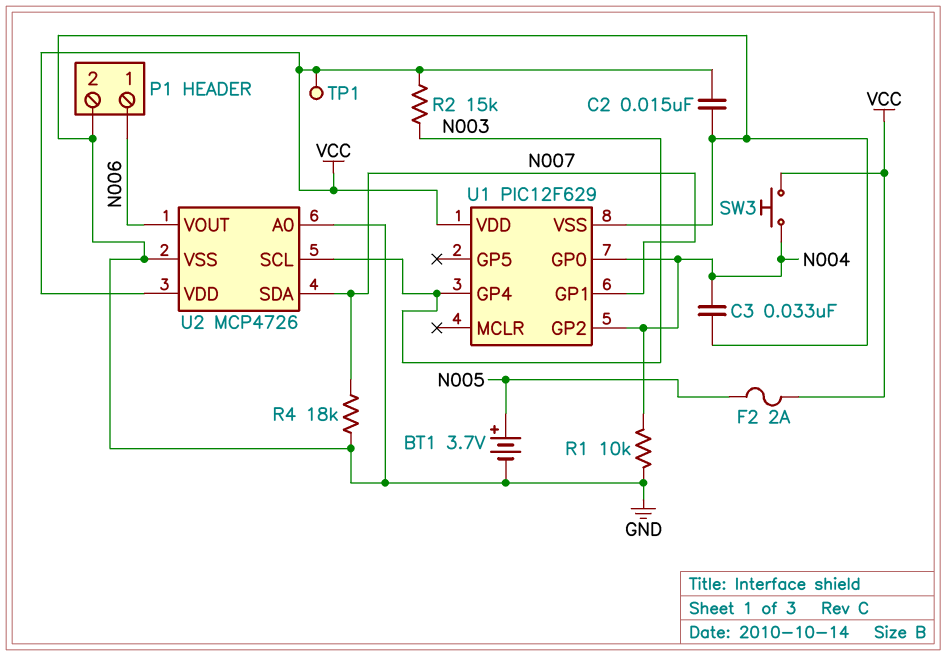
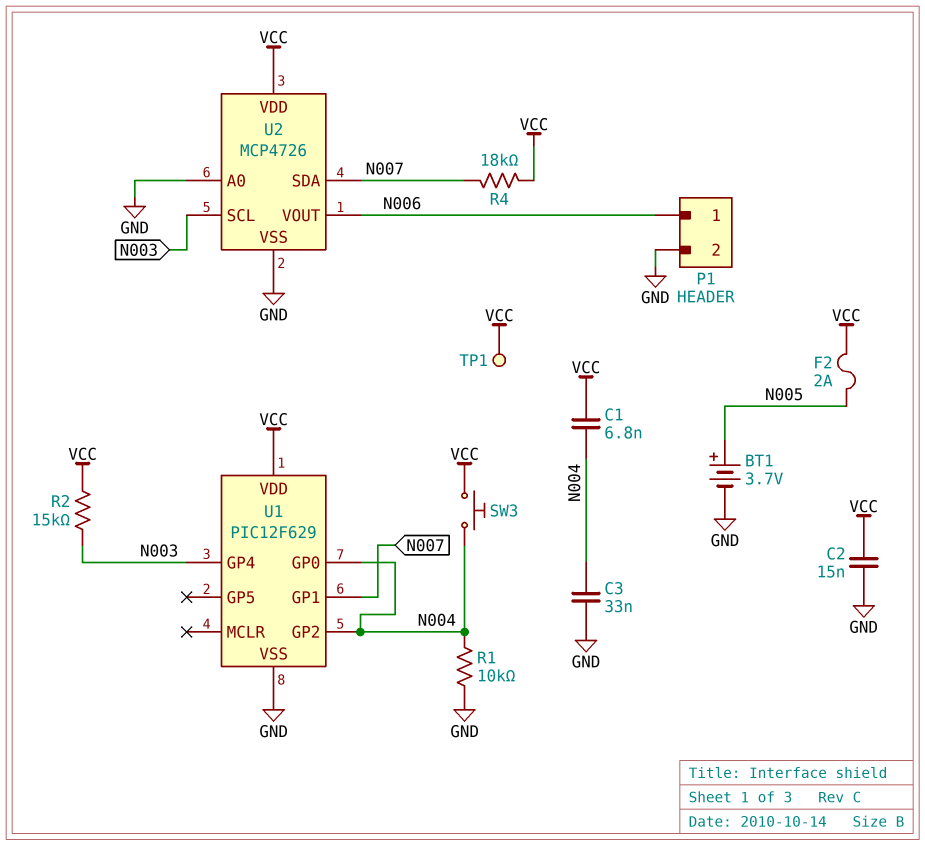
C1: none -> 6.8nF (N004, VCC)
R4: 18k (GND, N007) -> 18k (N007, VCC)

